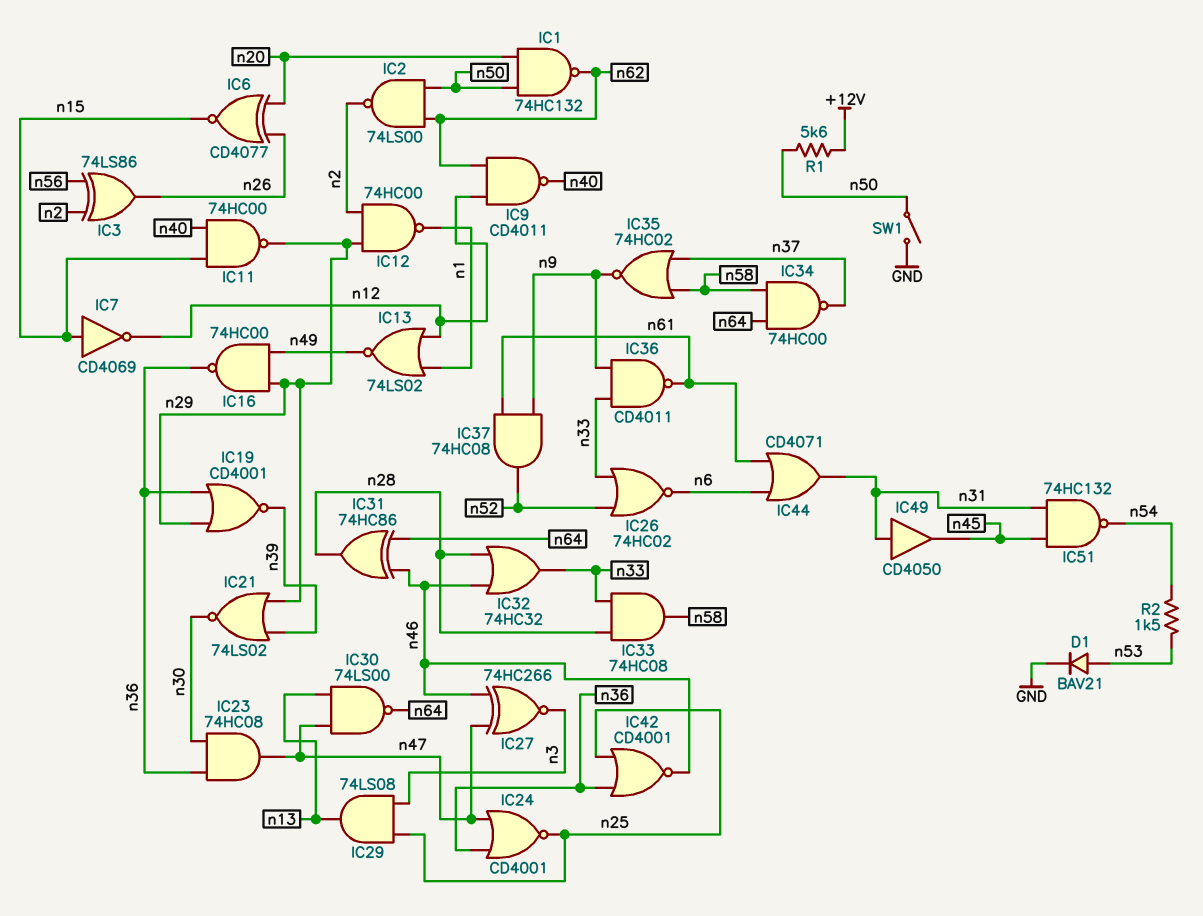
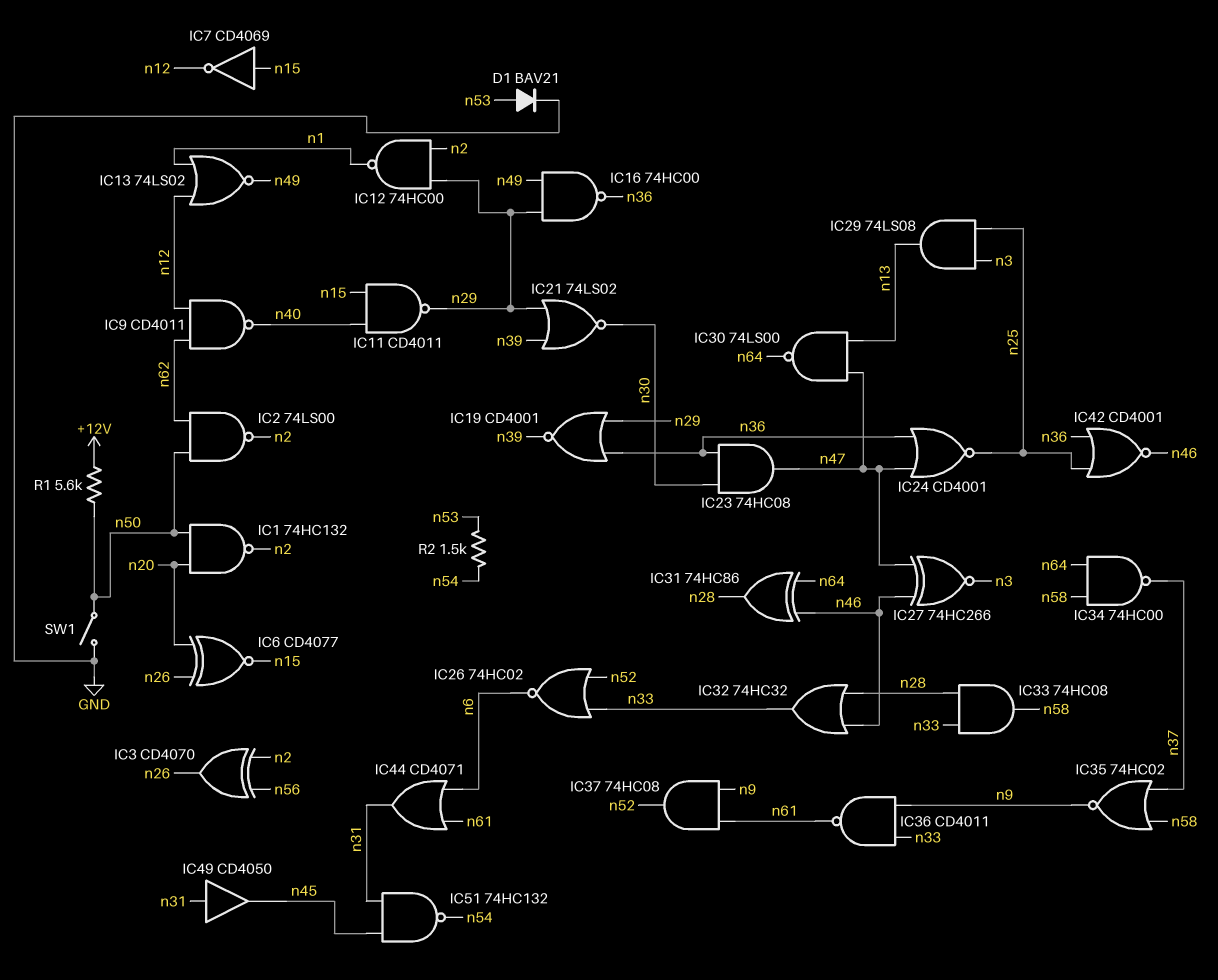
IC1: NAND 74HC132 (in n20, in n50, out n62) -> NAND 74HC132 (in n20, in n50, out n2)
IC3: XOR 74LS86 (in n2, in n56, out n26) -> XOR CD4070 (in n2, in n56, out n26)
IC11: NAND 74HC00 (in n15, in n40, out n29) -> NAND CD4011 (in n15, in n40, out n29)

